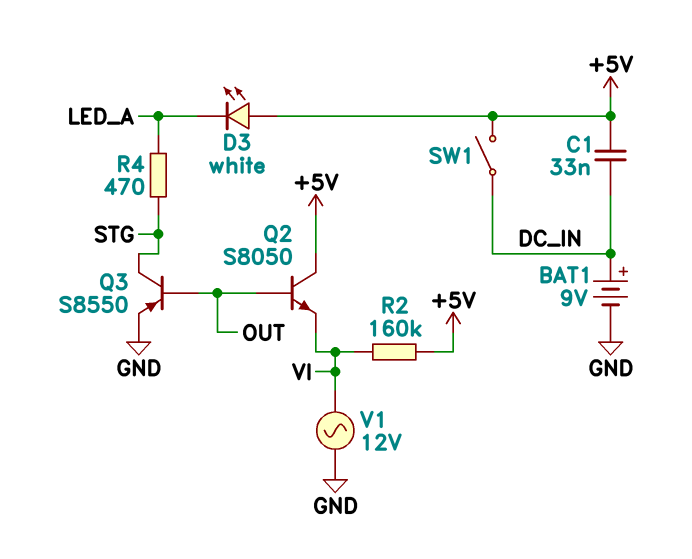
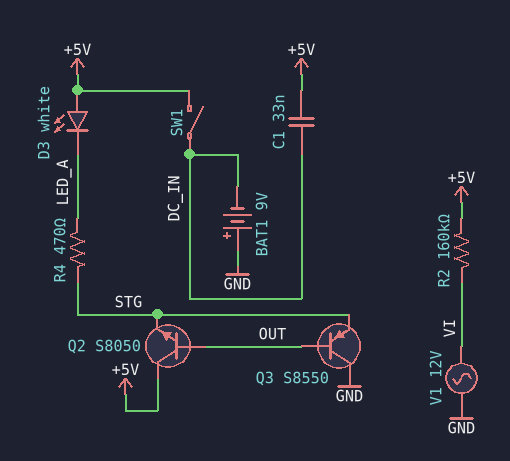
BAT1: 9V (plus DC_IN, minus GND) -> 9V (plus GND, minus DC_IN)
Q2: NPN S8050 (B OUT, C +5V, E VI) -> NPN S8050 (B OUT, C +5V, E STG)
Q3: PNP S8550 (B OUT, C STG, E GND) -> PNP S8550 (B OUT, C GND, E STG)

